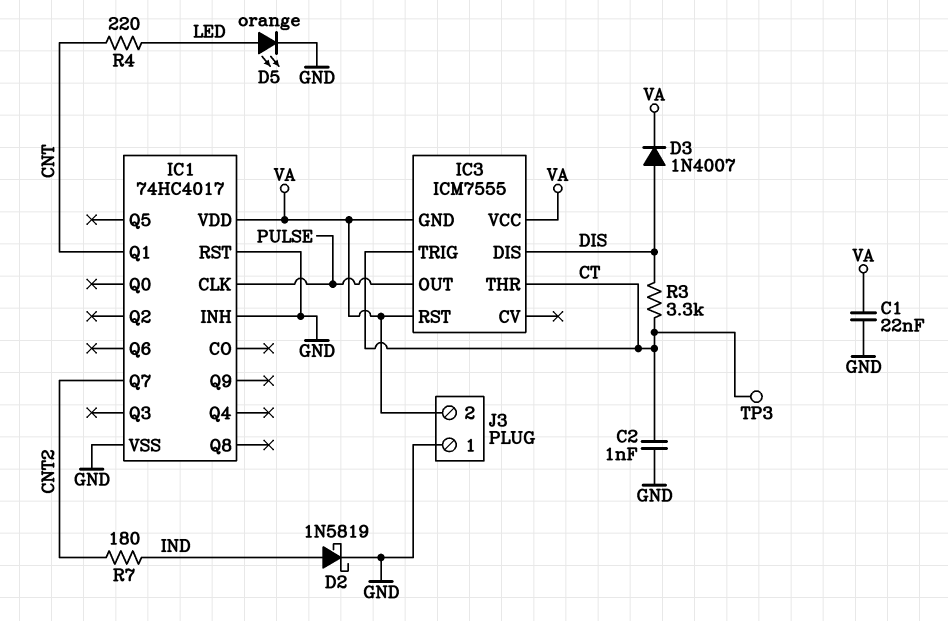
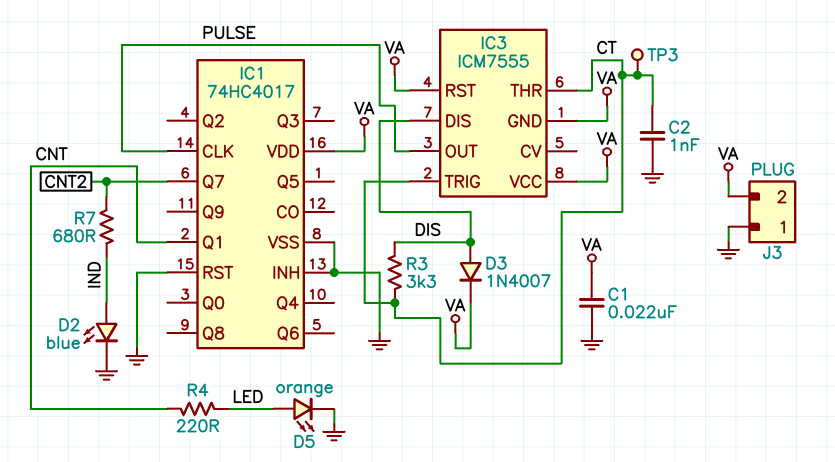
D2: schottky 1N5819 (A IND, K GND) -> LED blue (A IND, K GND)
R7: 180 (CNT2, IND) -> 680 (CNT2, IND)

